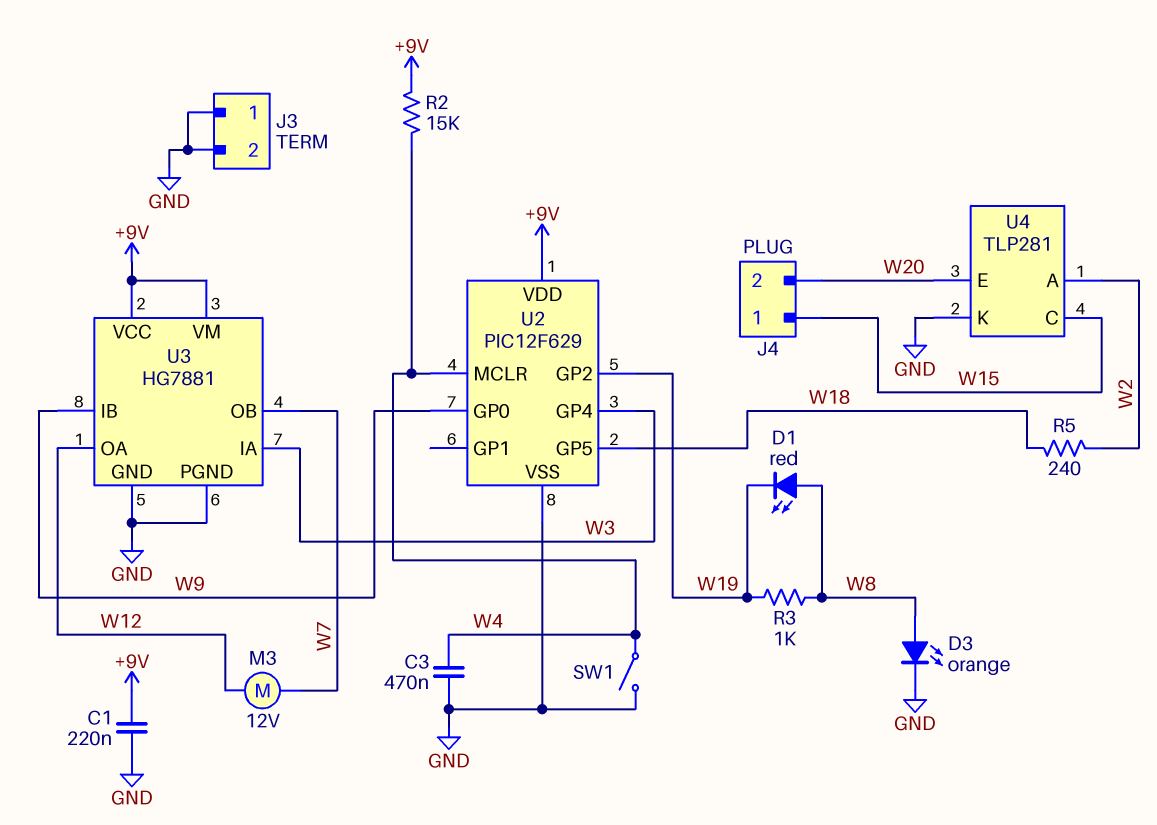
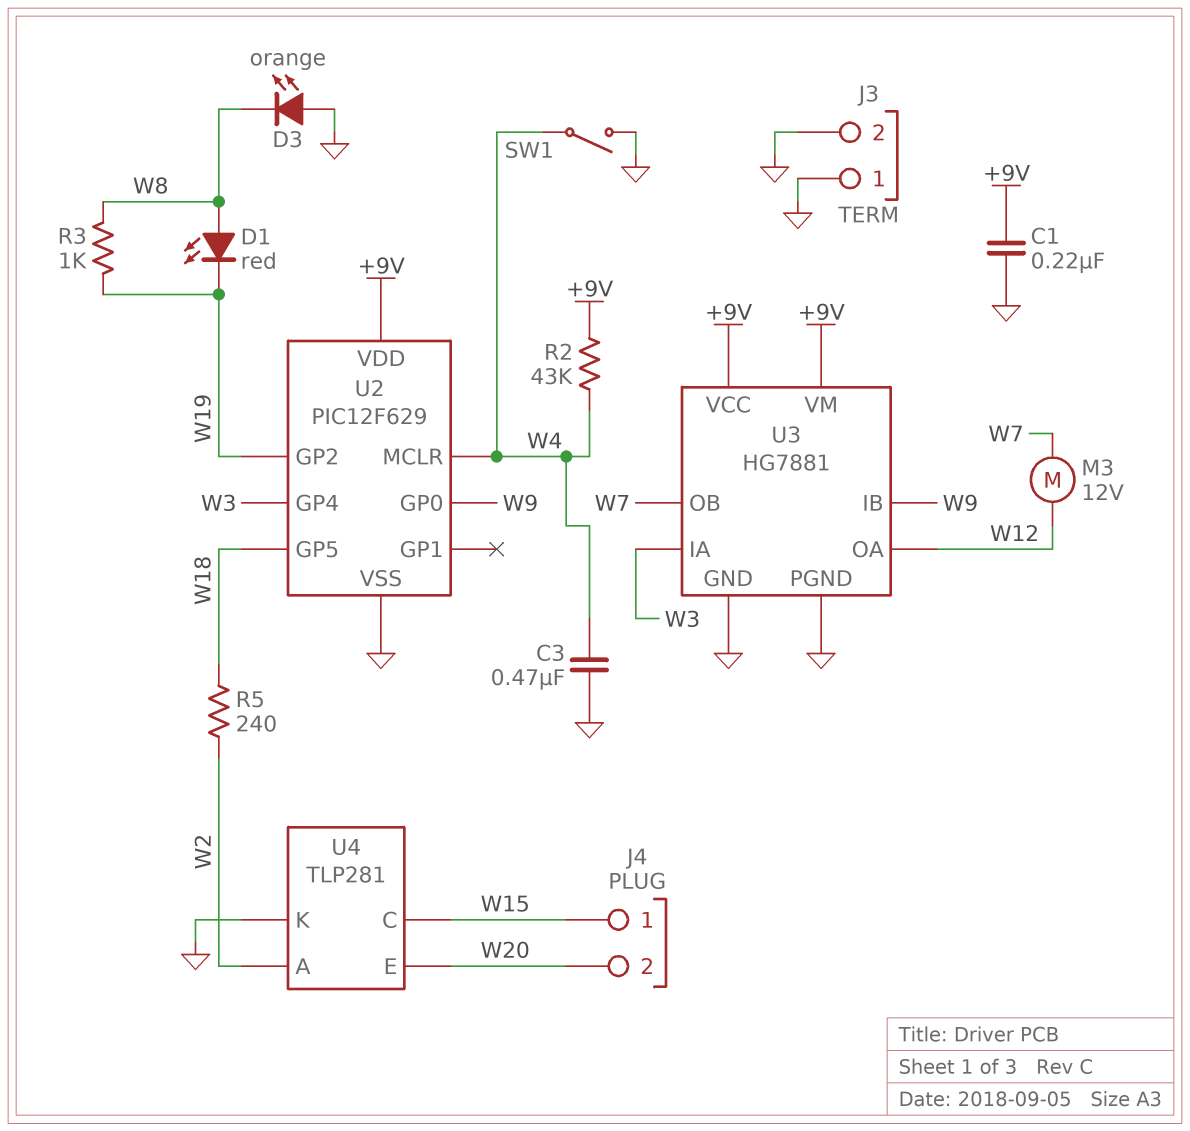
D3: LED orange (A W8, K GND) -> LED orange (A GND, K W8)
R2: 15k (+9V, W4) -> 43k (+9V, W4)

